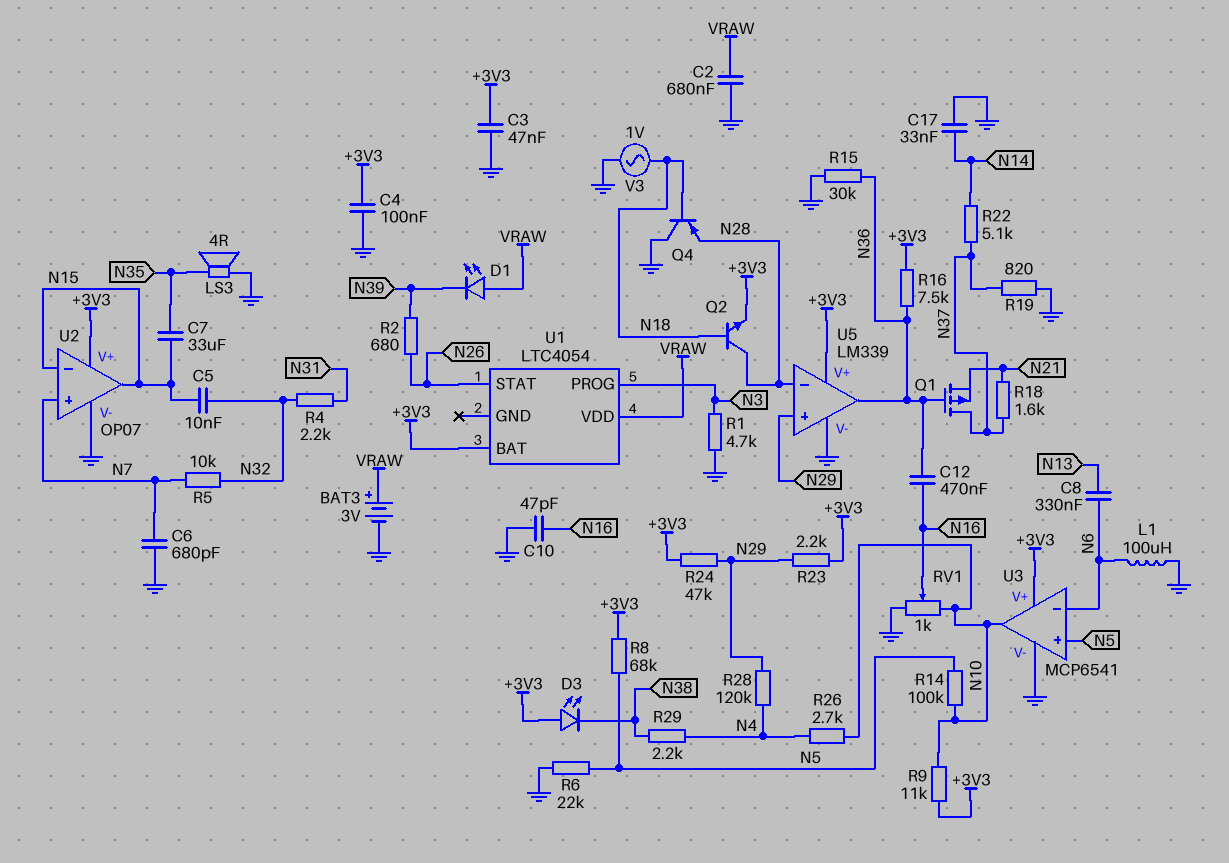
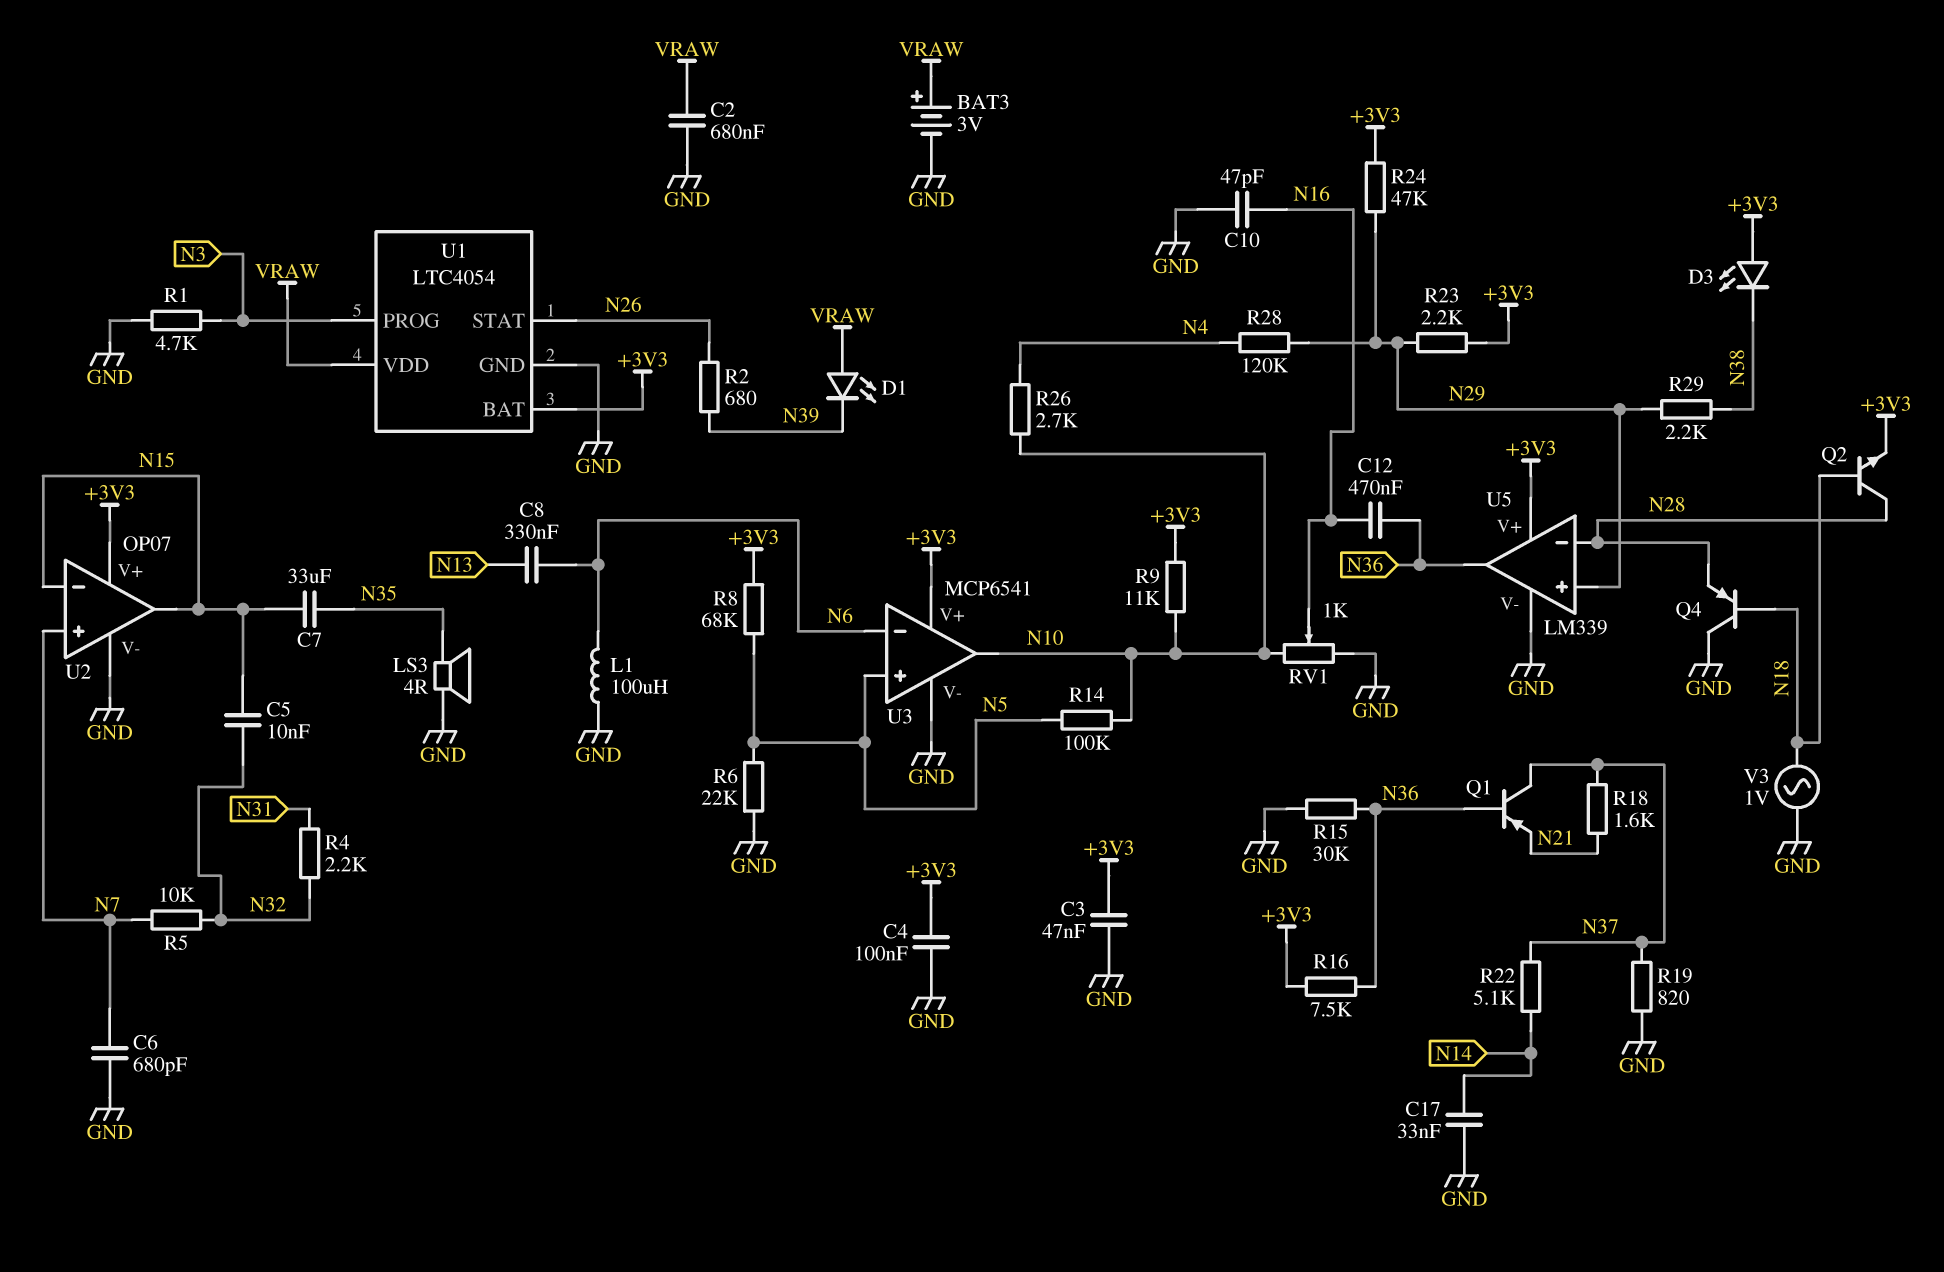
Q1: PMOS (G N36, D N37, S N21) -> PNP (B N36, C N37, E N21)
R29: 2.2k (N4, N38) -> 2.2k (N29, N38)
U1 pin GND: none -> GND

